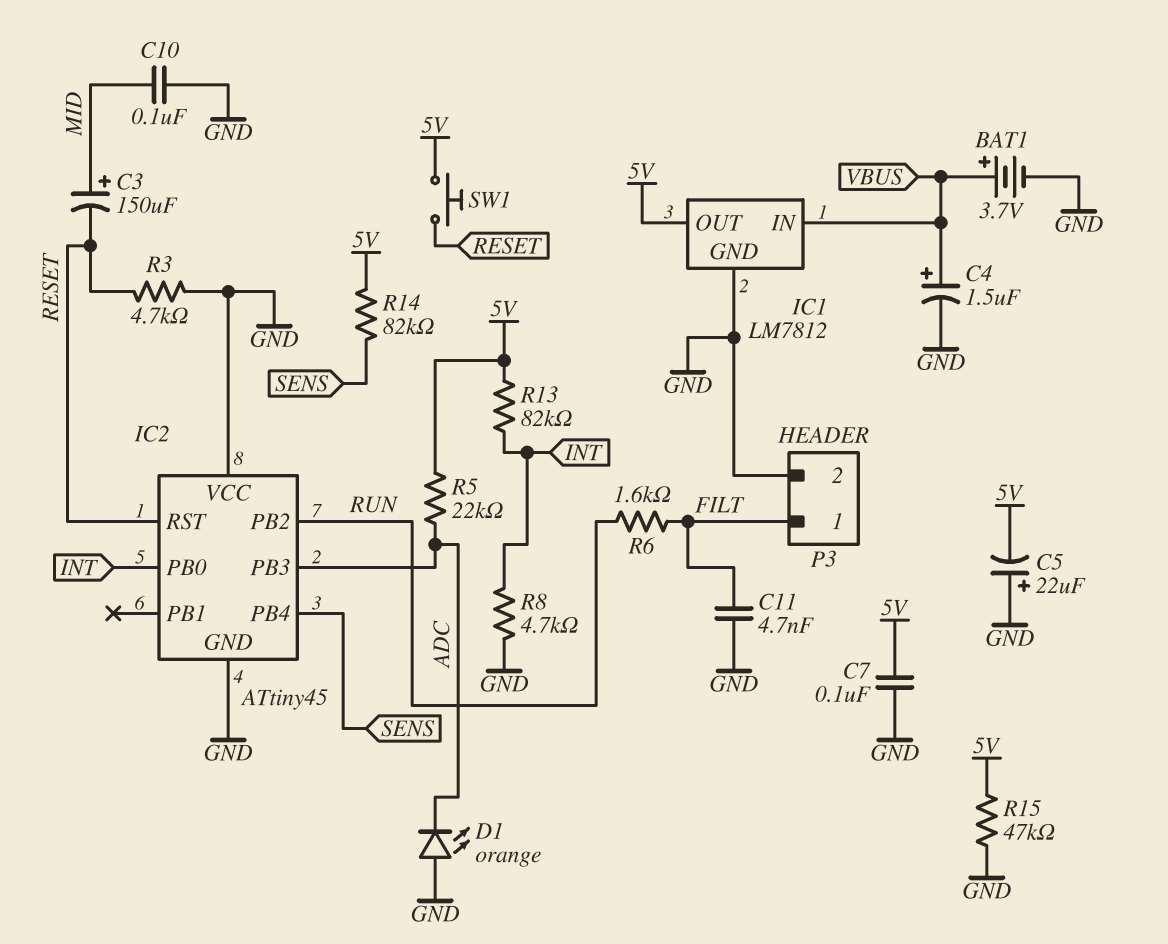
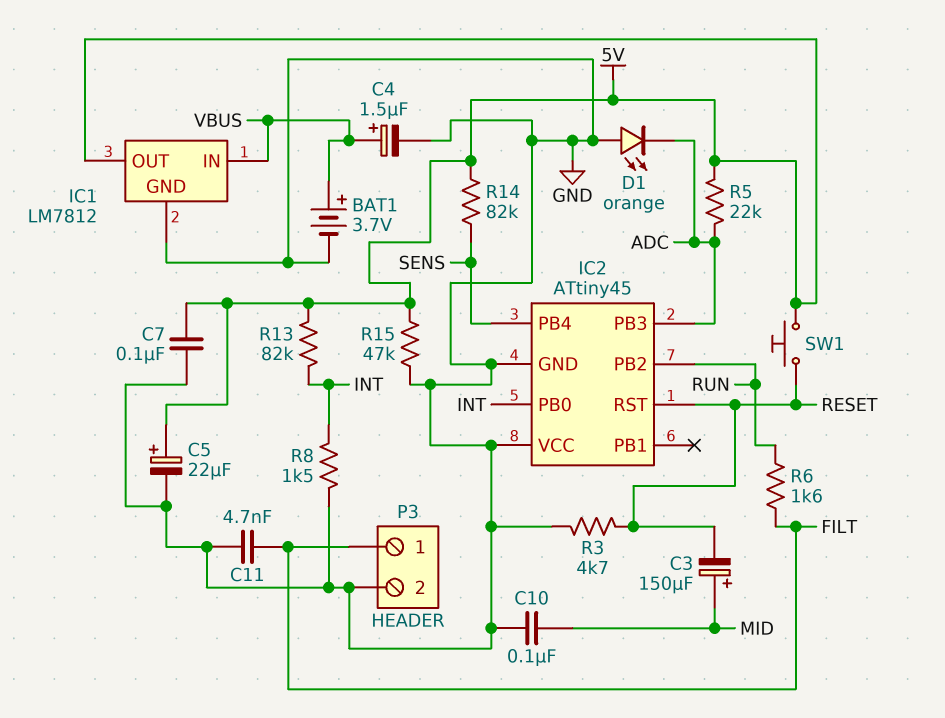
C5: 22uF (plus GND, minus 5V) -> 22uF (plus 5V, minus GND)
R8: 4.7k (GND, INT) -> 1.5k (GND, INT)

